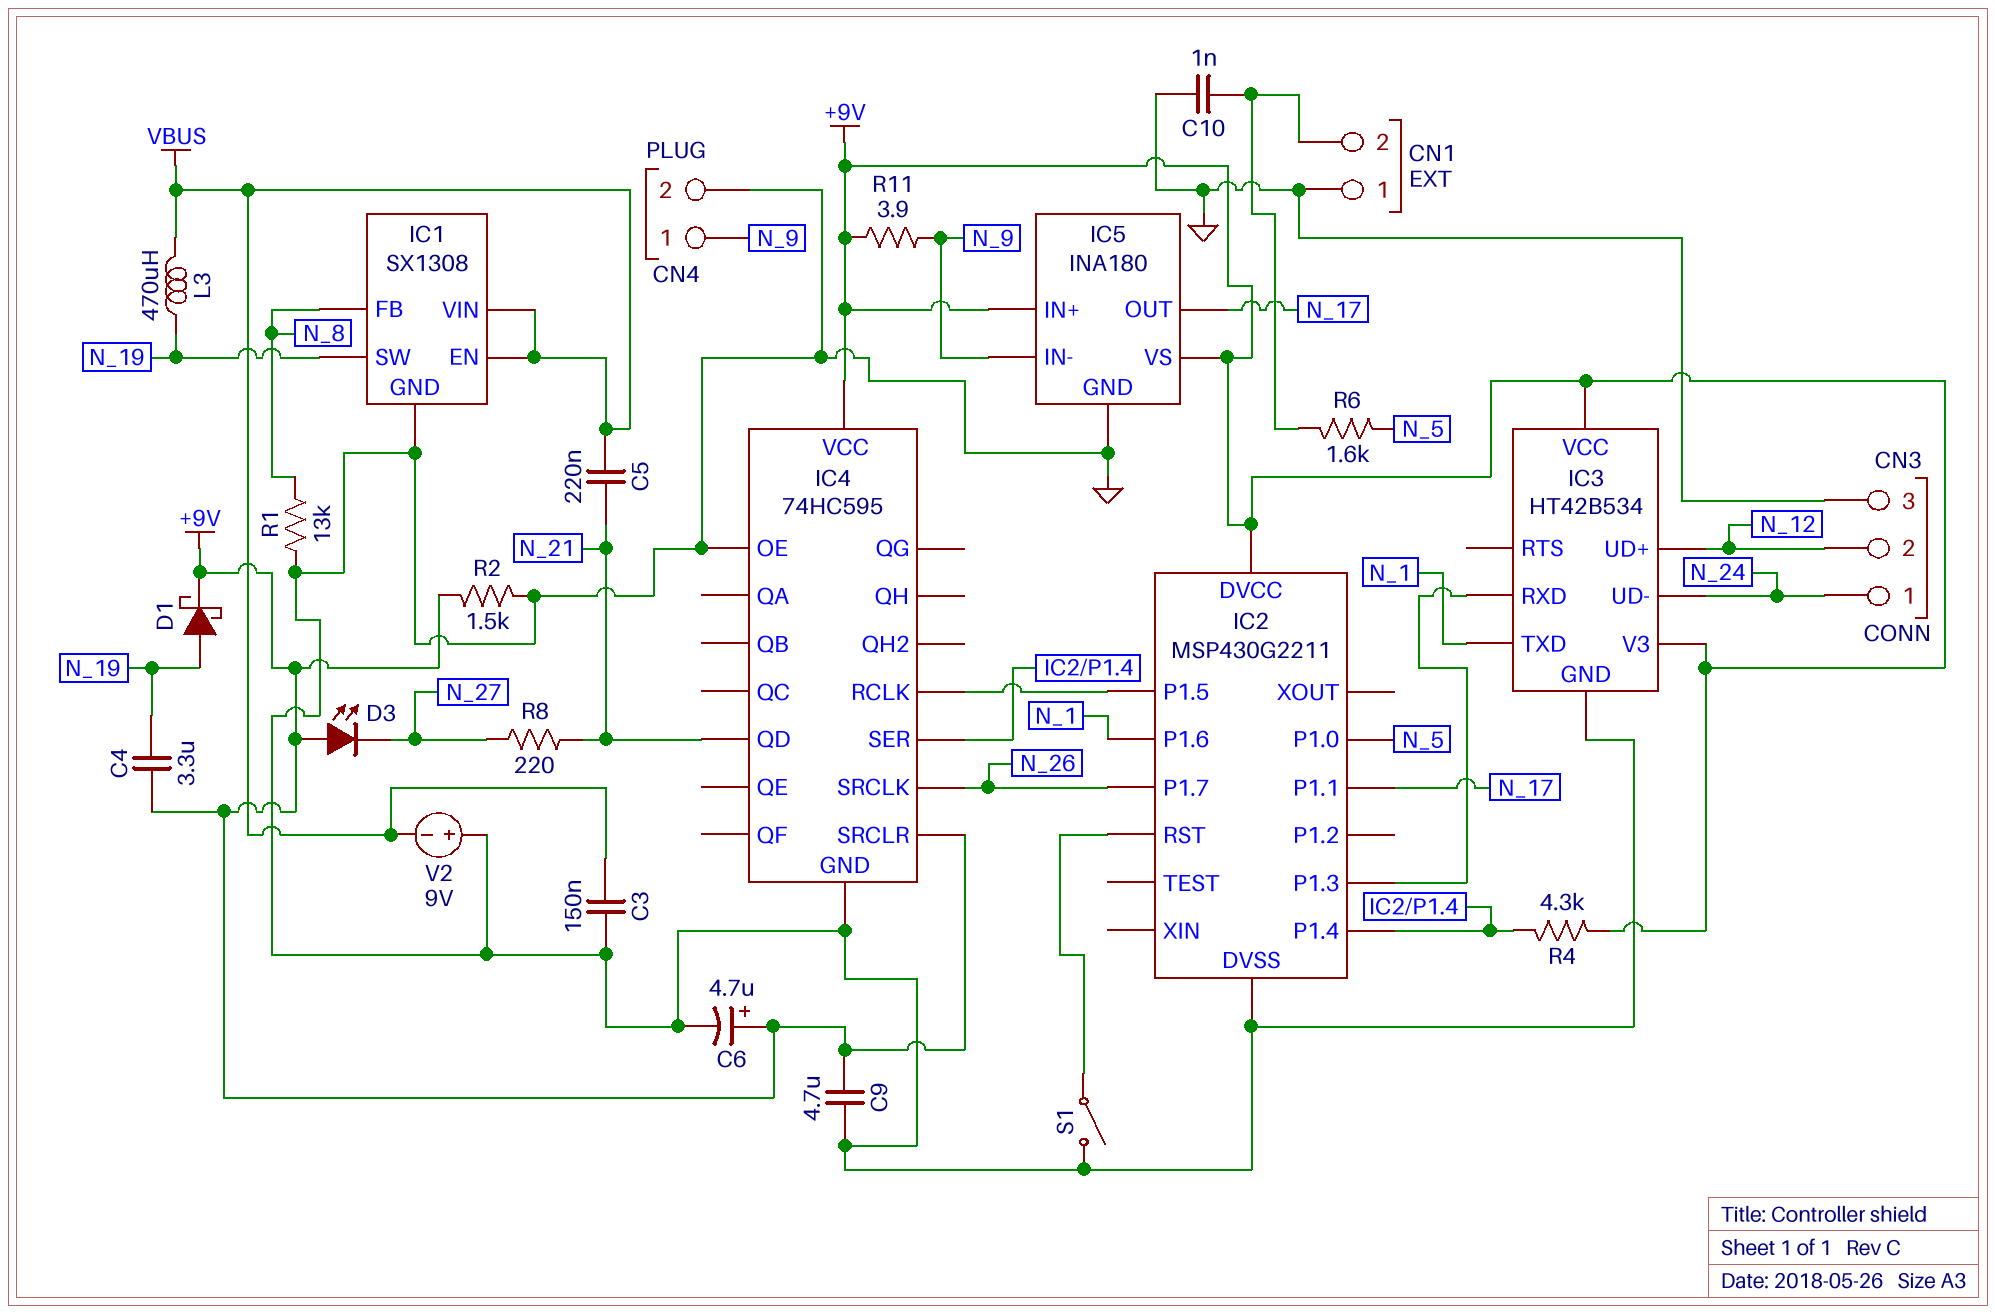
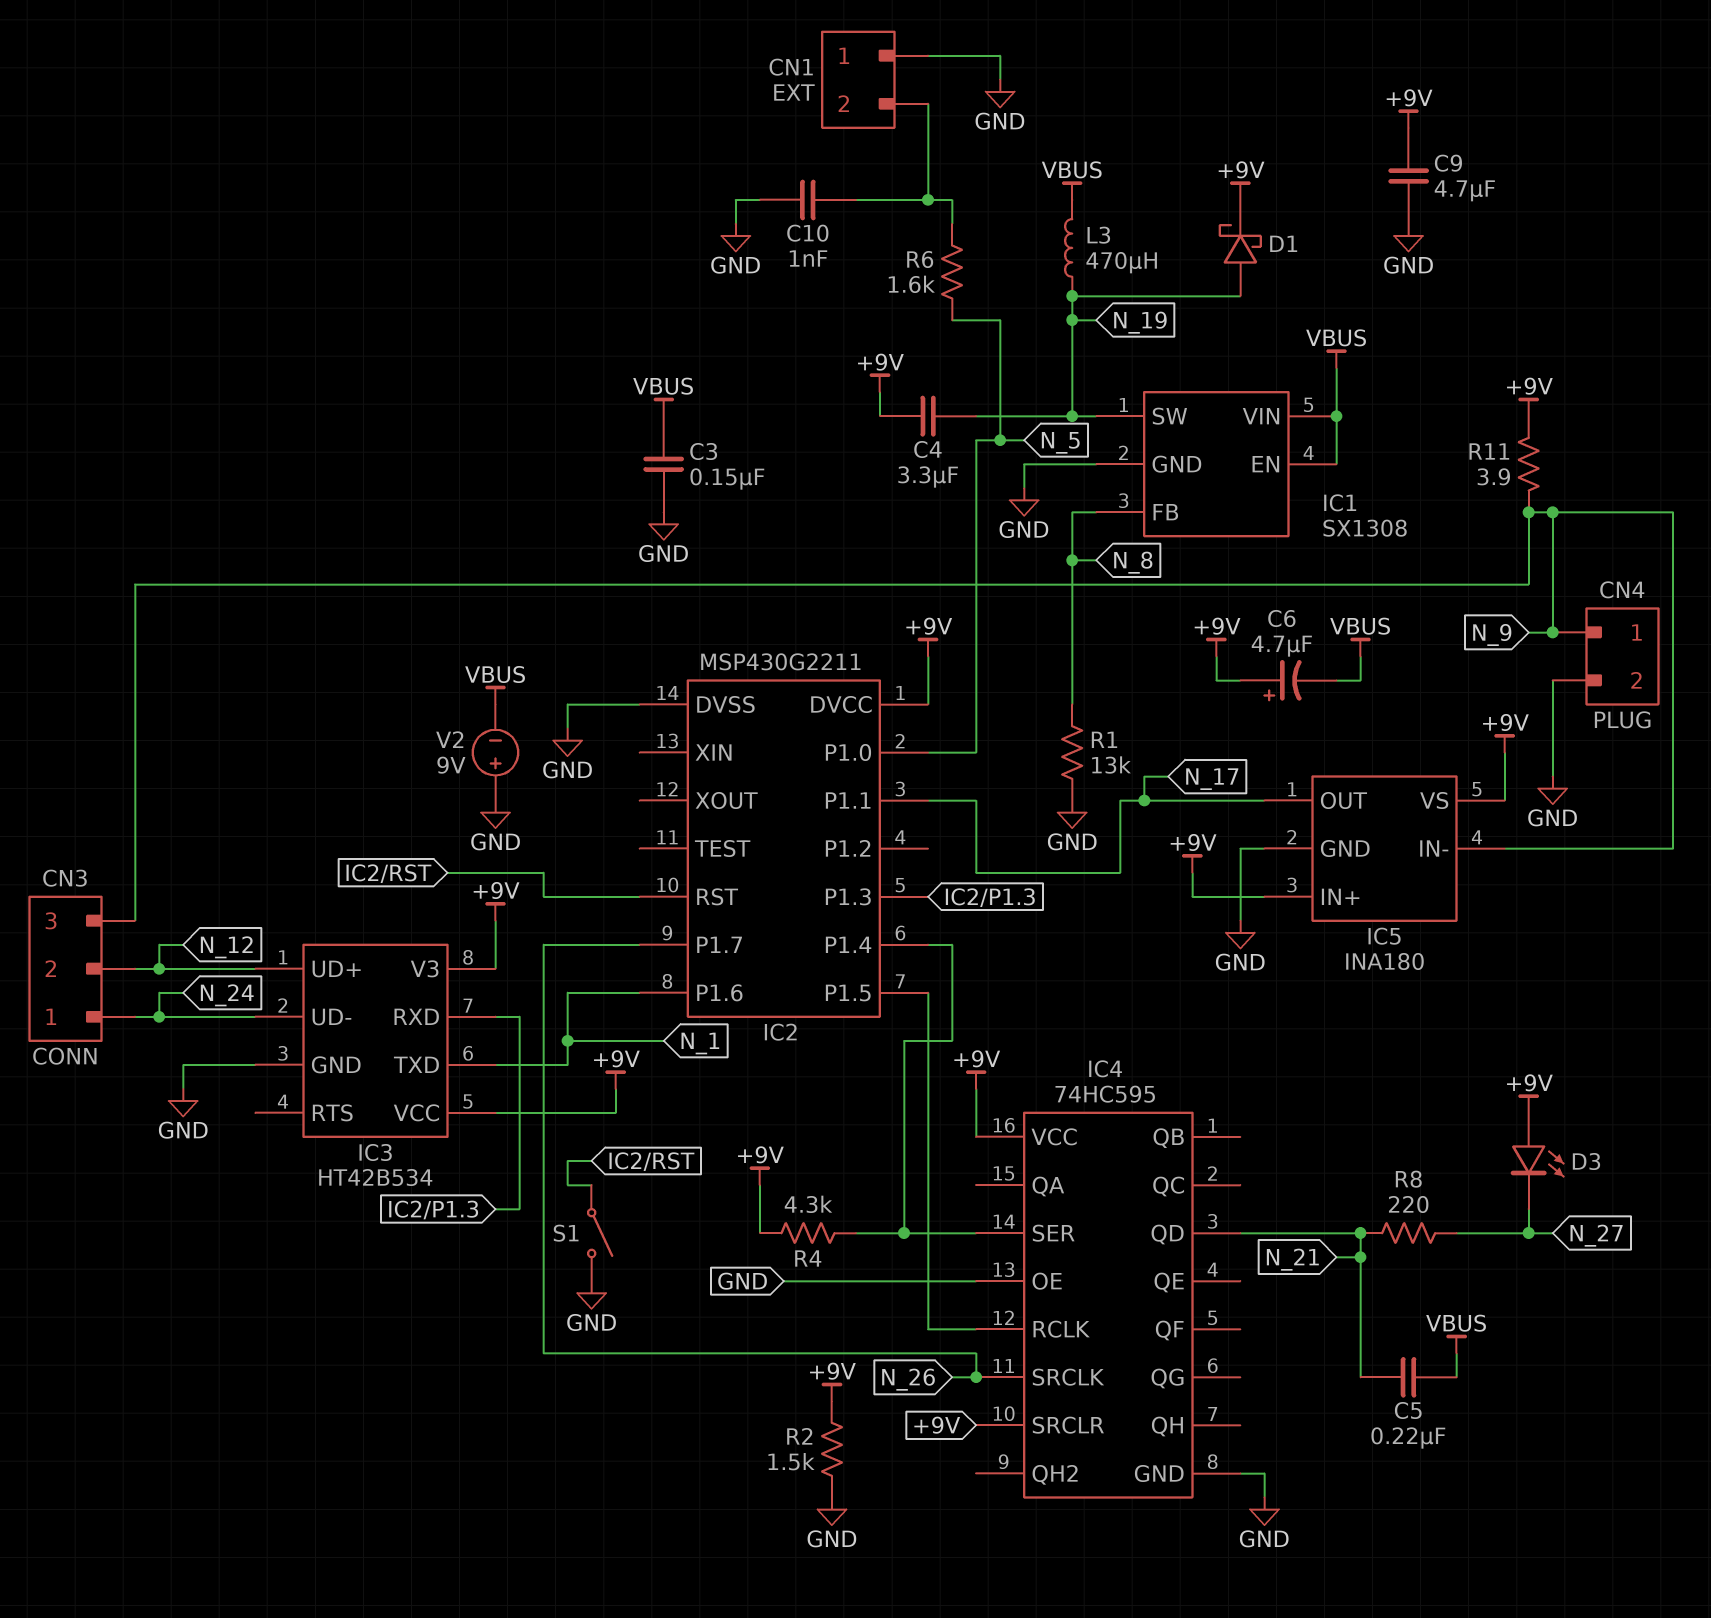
C6: 4.7uF (plus +9V, minus GND) -> 4.7uF (plus +9V, minus VBUS)
CN3 pin 3: GND -> N_9

